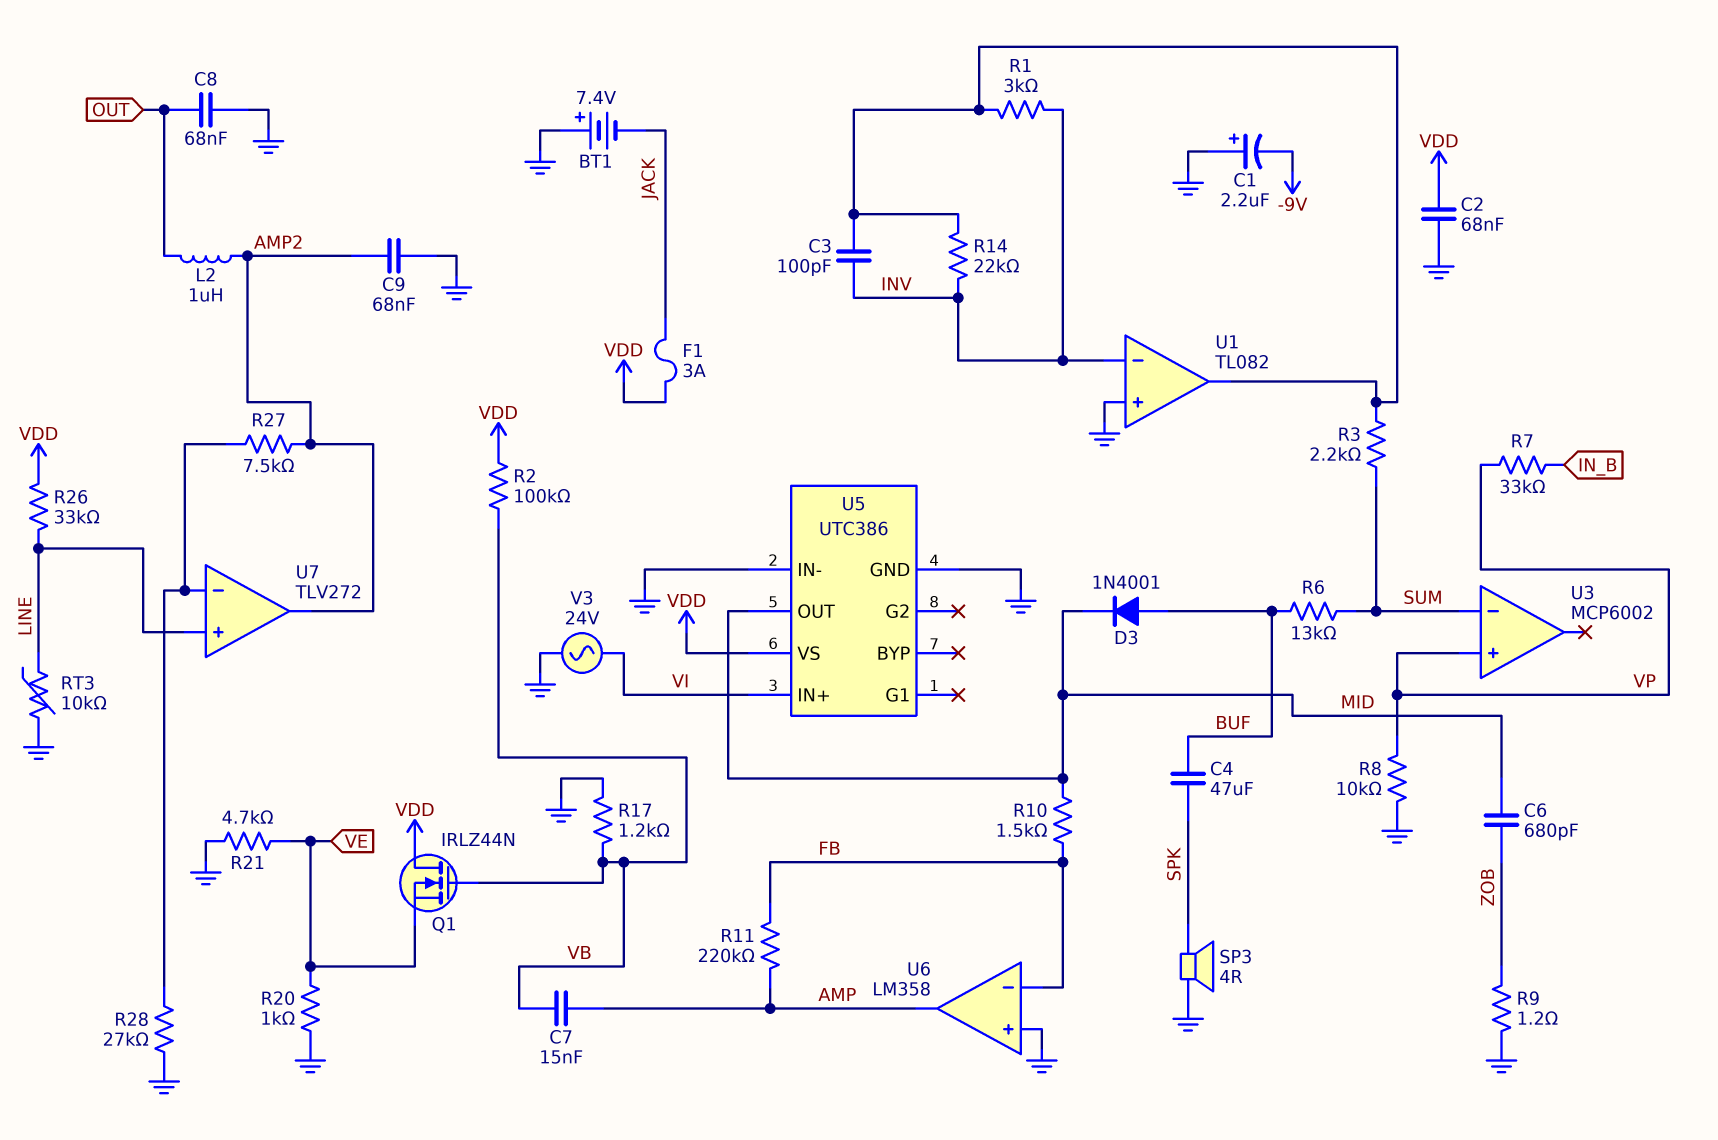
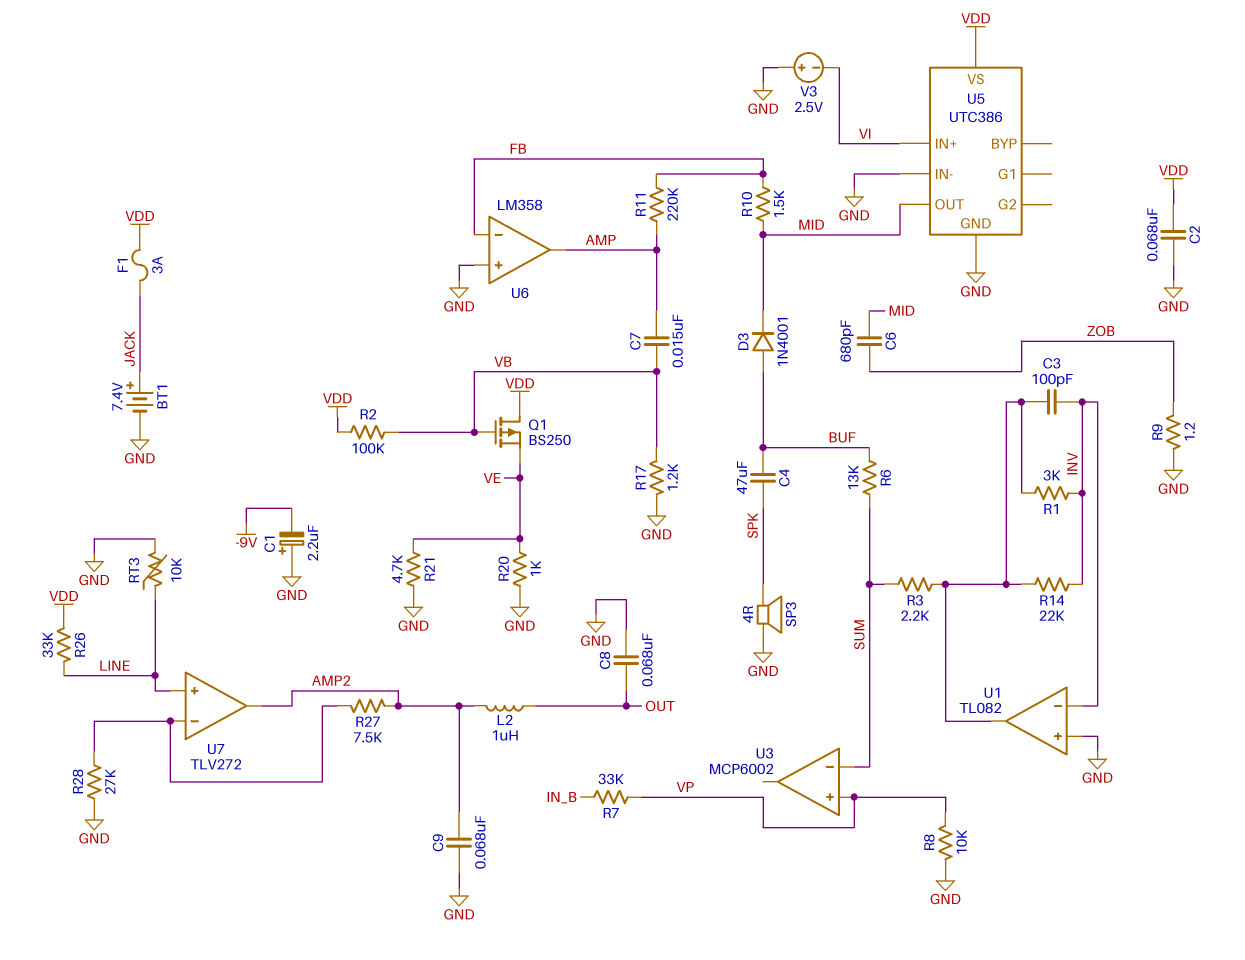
BT1: 7.4V (plus GND, minus JACK) -> 7.4V (plus JACK, minus GND)
Q1: NMOS IRLZ44N (G VB, D VDD, S VE) -> PMOS BS250 (G VB, D VDD, S VE)
V3: AC 24V (GND, VI) -> 2.5V (plus GND, minus VI)

